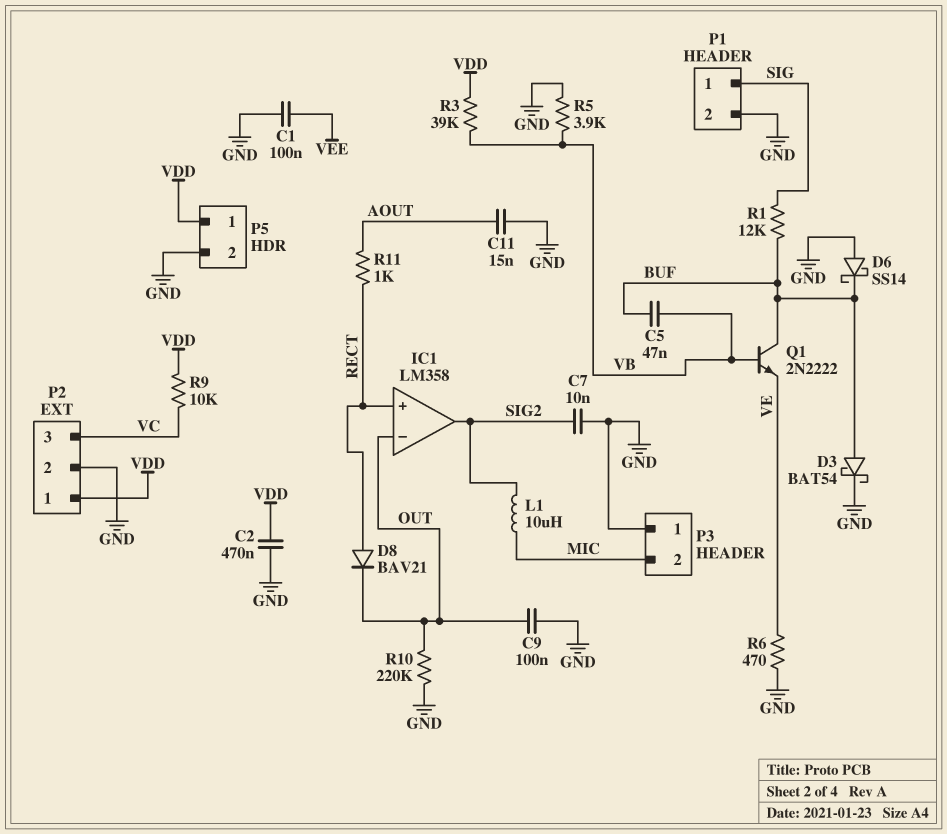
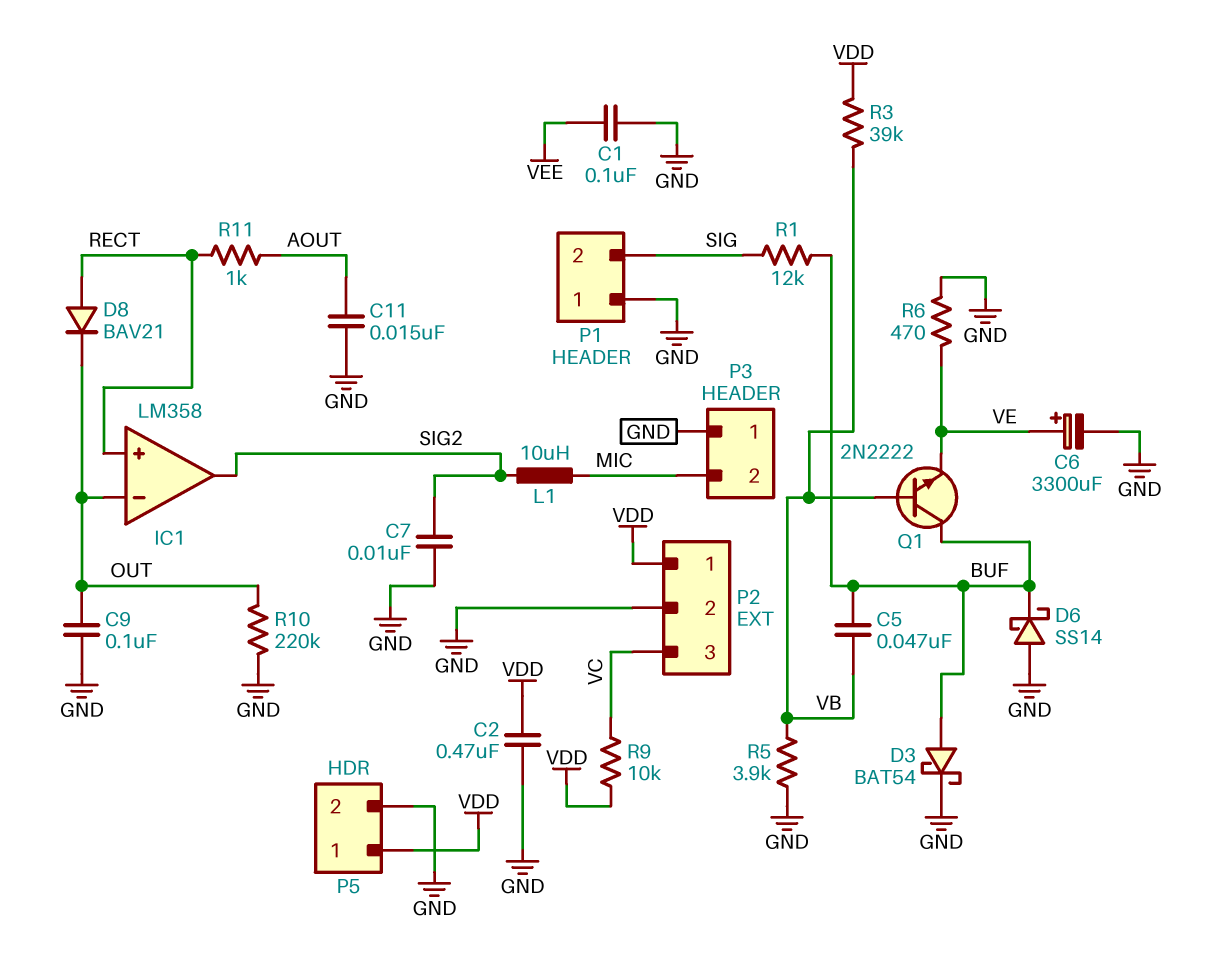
C6: none -> 3300uF (plus VE, minus GND)
P1 pin 1: SIG -> GND
P1 pin 2: GND -> SIG

